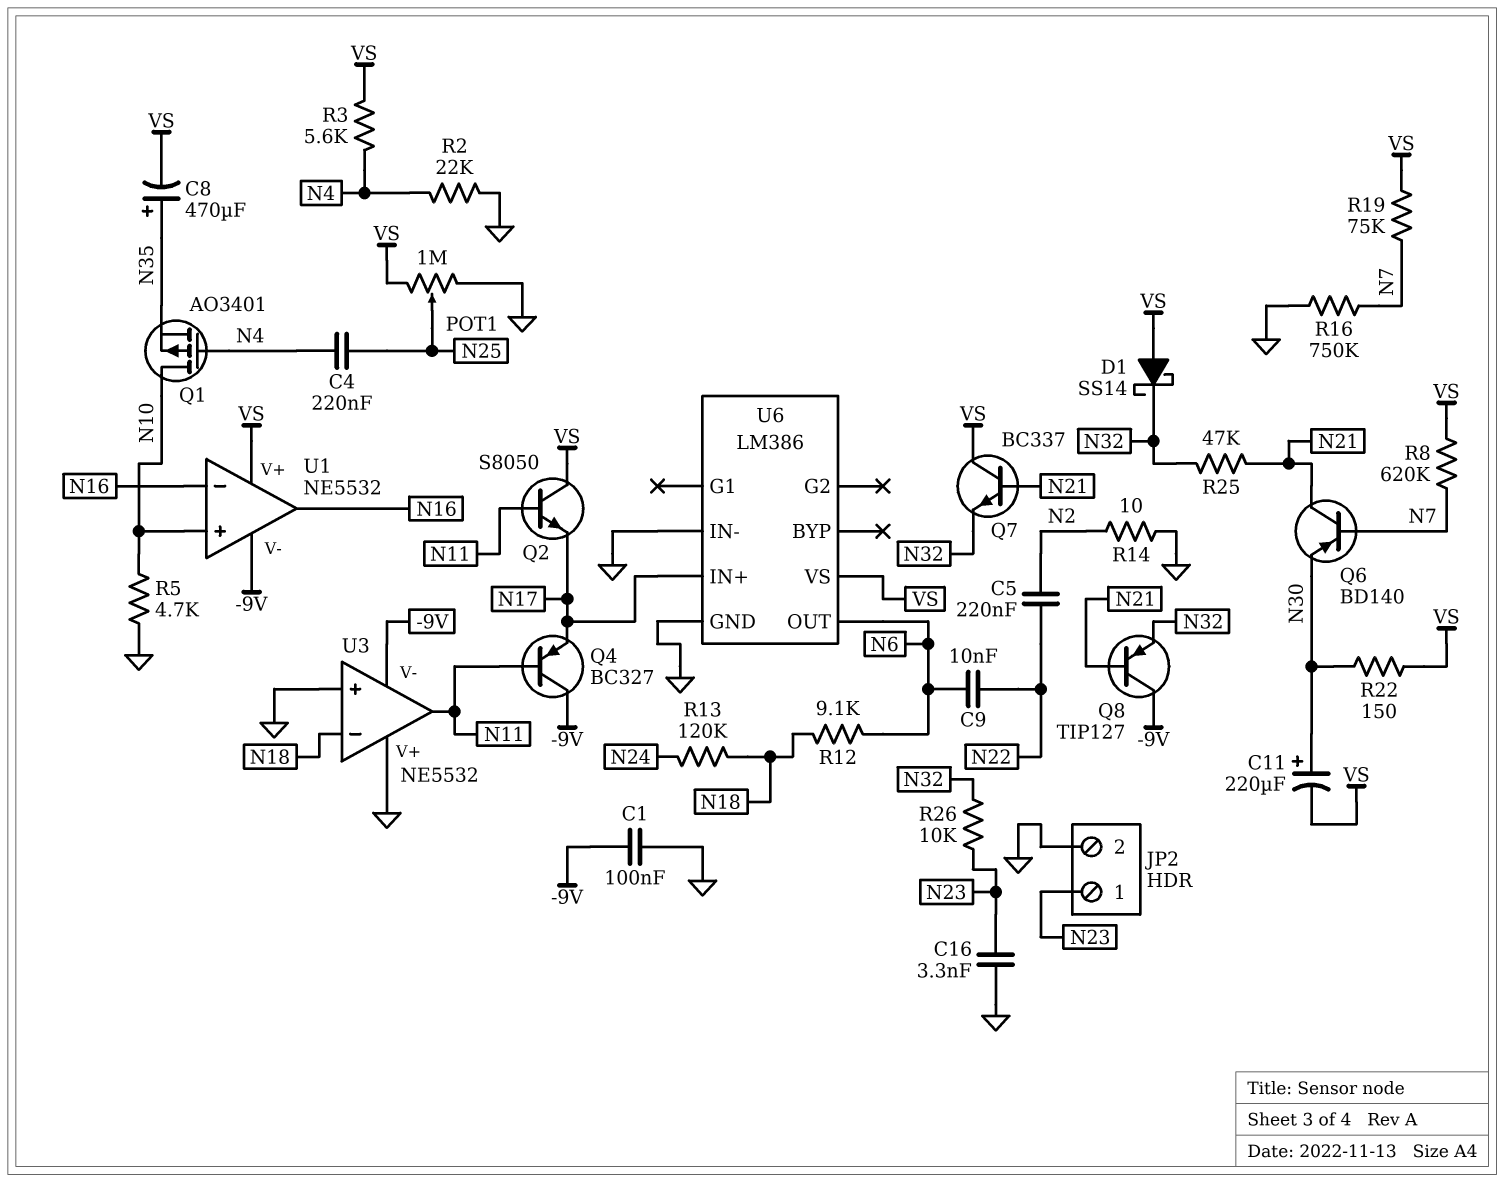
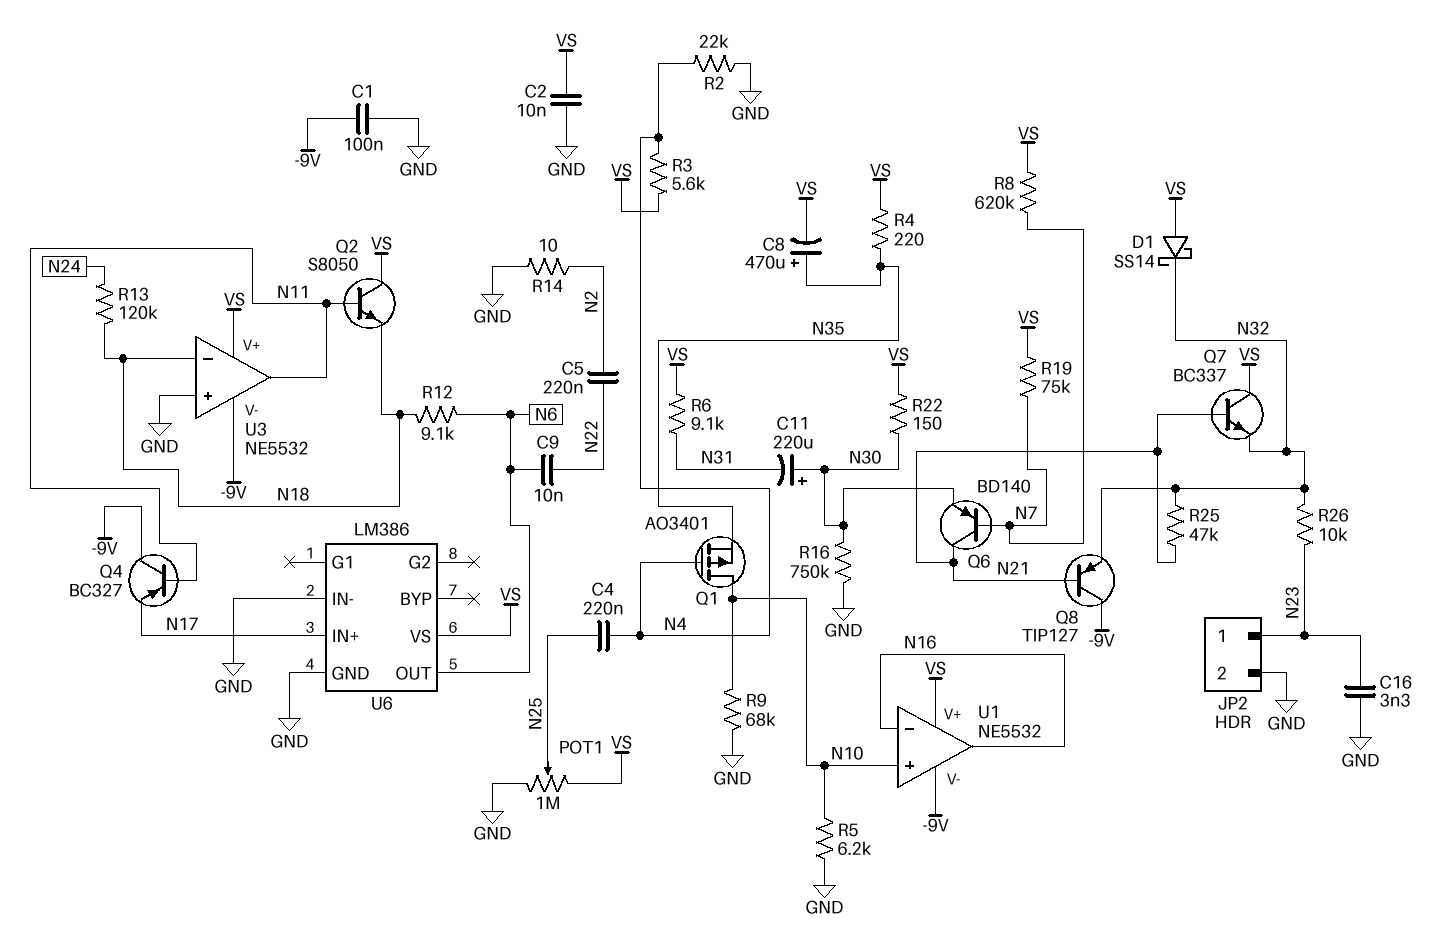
C2: none -> 10nF (GND, VS)
C11: 220uF (plus N30, minus VS) -> 220uF (plus N30, minus N31)
Q2: NPN S8050 (B N11, C VS, E N17) -> NPN S8050 (B N11, C VS, E N18)
R4: none -> 220 (N35, VS)
R5: 4.7k (GND, N10) -> 6.2k (GND, N10)
R6: none -> 9.1k (N31, VS)
R9: none -> 68k (GND, N10)
R16: 750k (GND, N7) -> 750k (GND, N30)
U3 pin V+: GND -> VS

